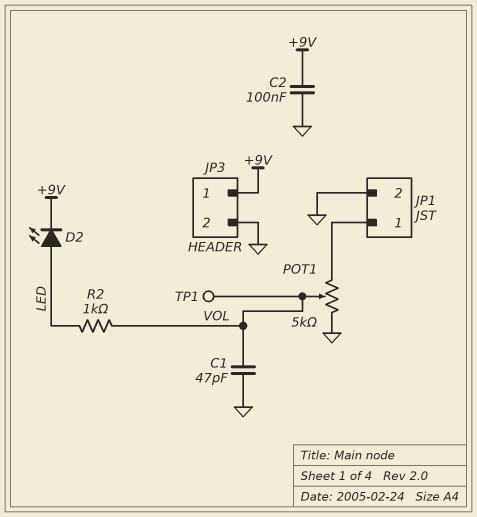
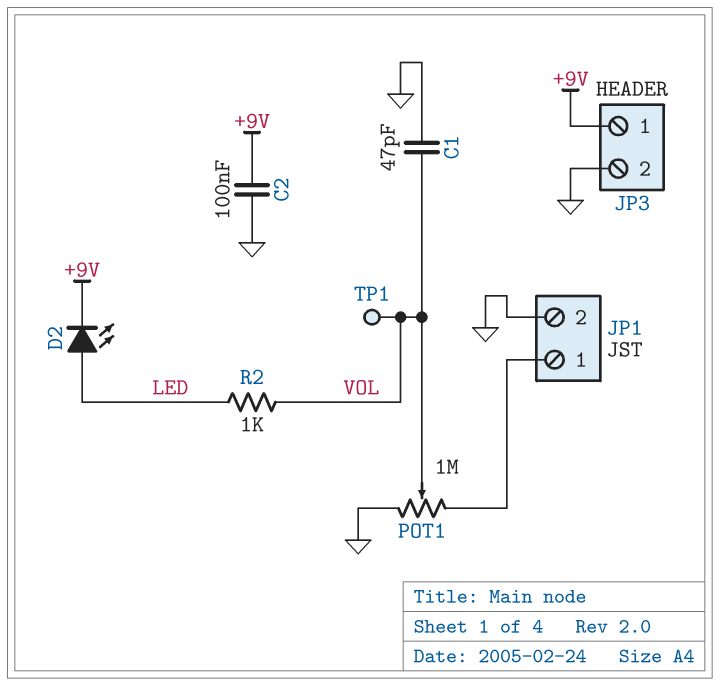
POT1: 5k (GND, JP1/1, wiper VOL) -> 1M (GND, JP1/1, wiper VOL)

